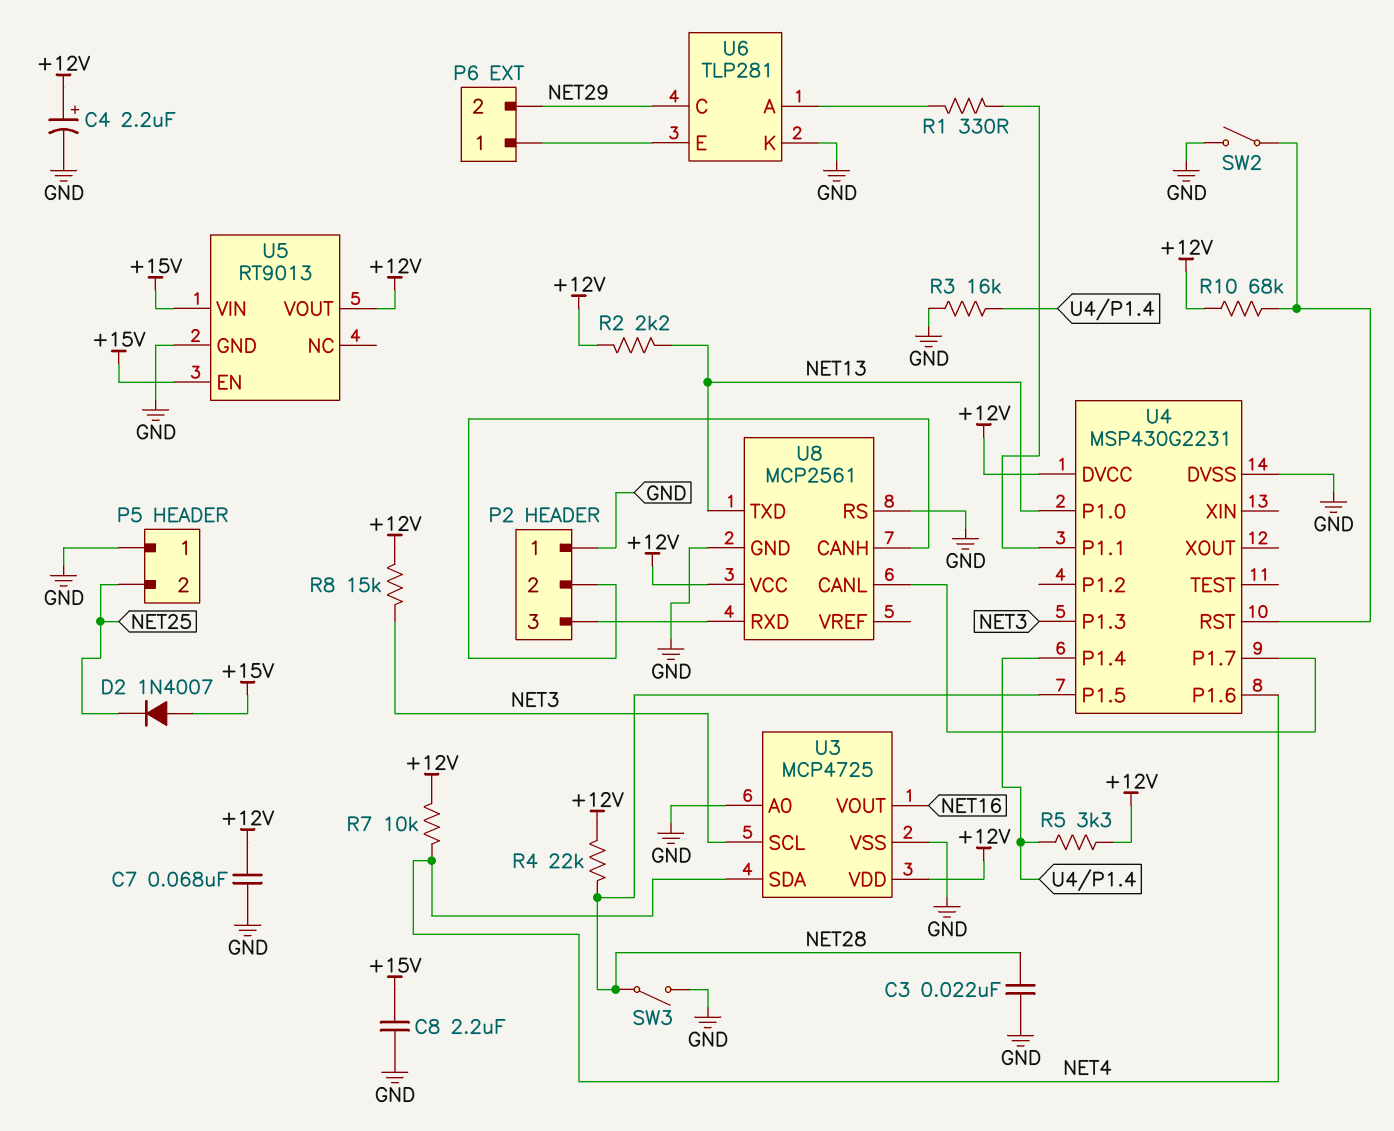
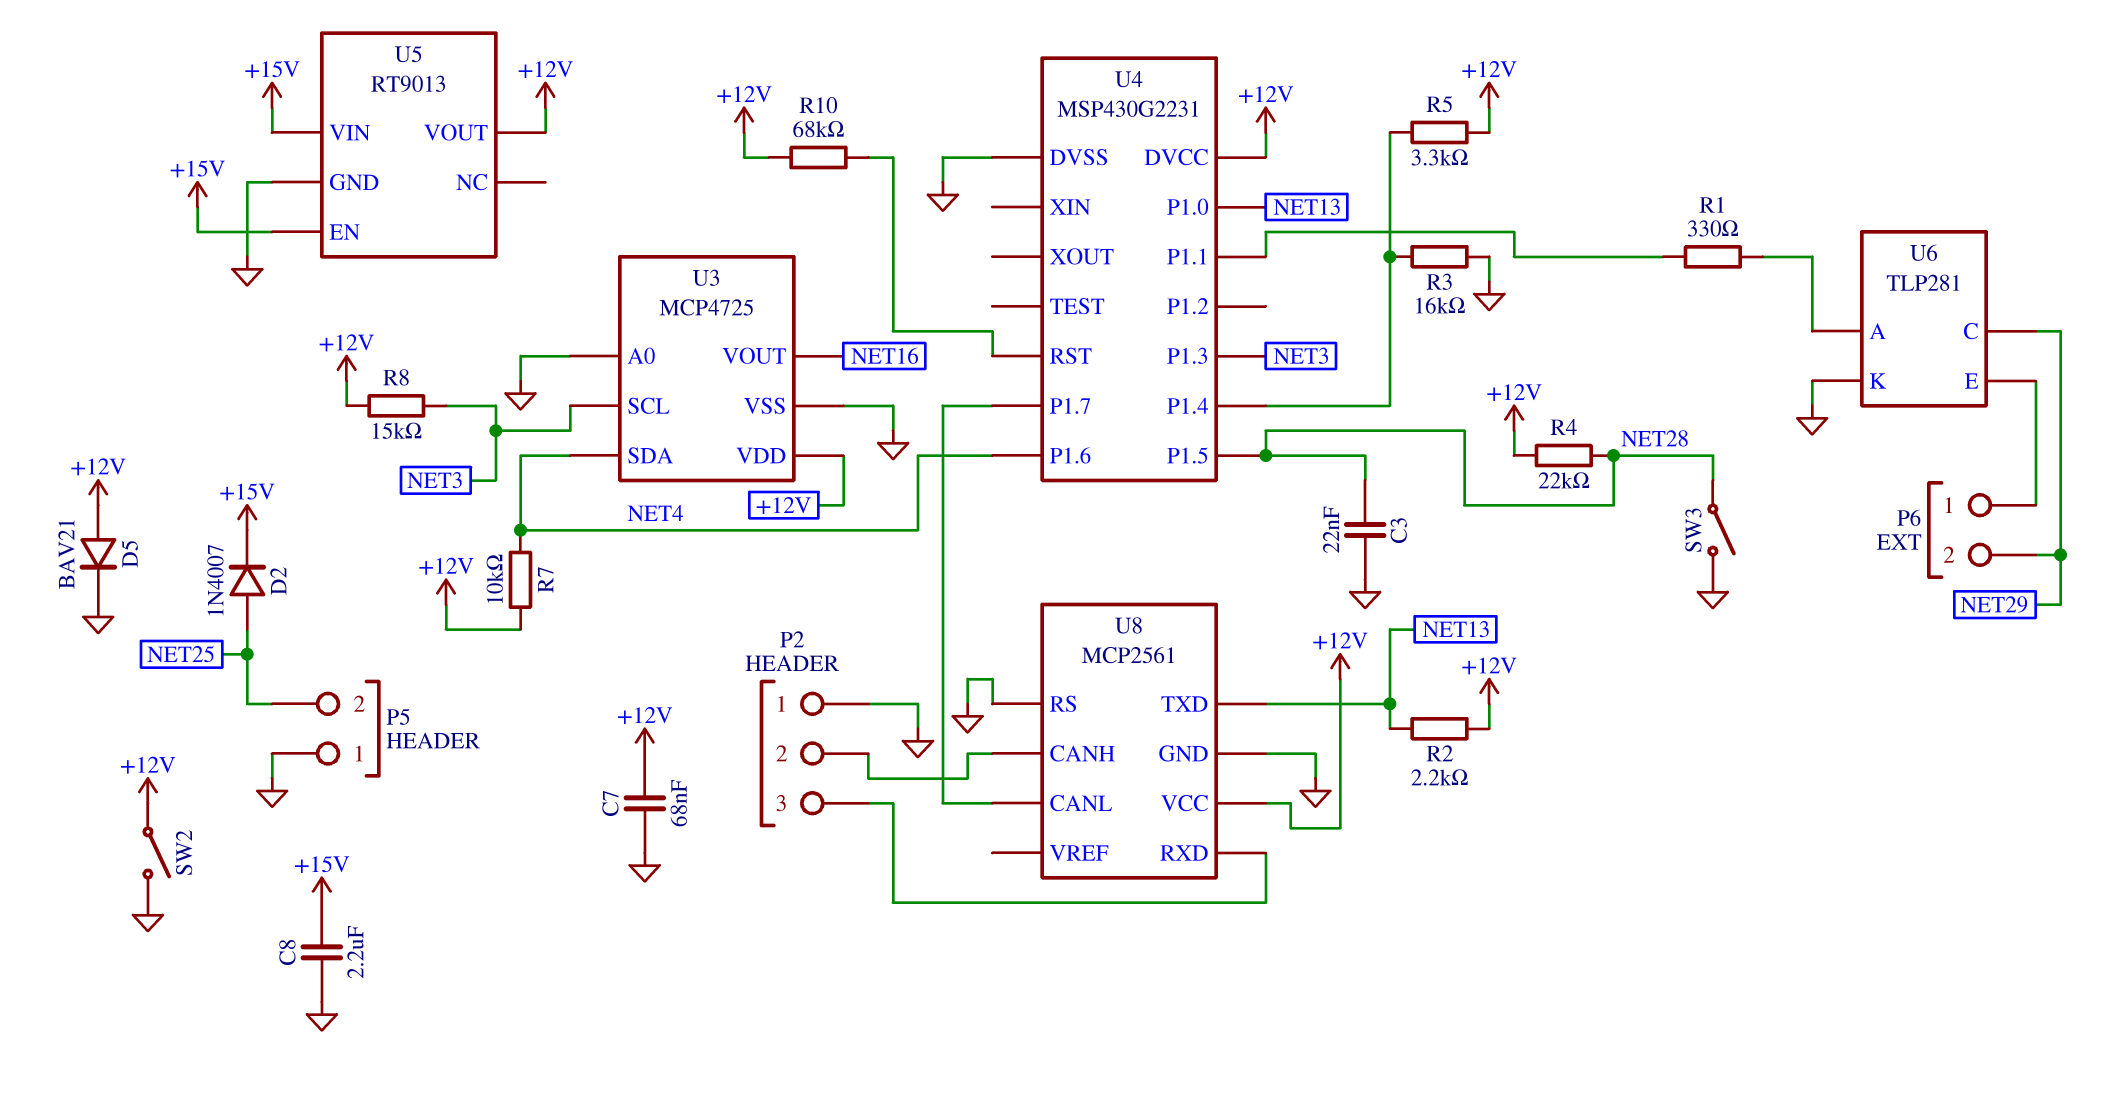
C4: 2.2uF (plus +12V, minus GND) -> none
D2: diode 1N4007 (A +15V, K NET25) -> diode 1N4007 (A NET25, K +15V)
D5: none -> diode BAV21 (A +12V, K GND)
SW2: switch (GND, U4/RST) -> switch (+12V, GND)

